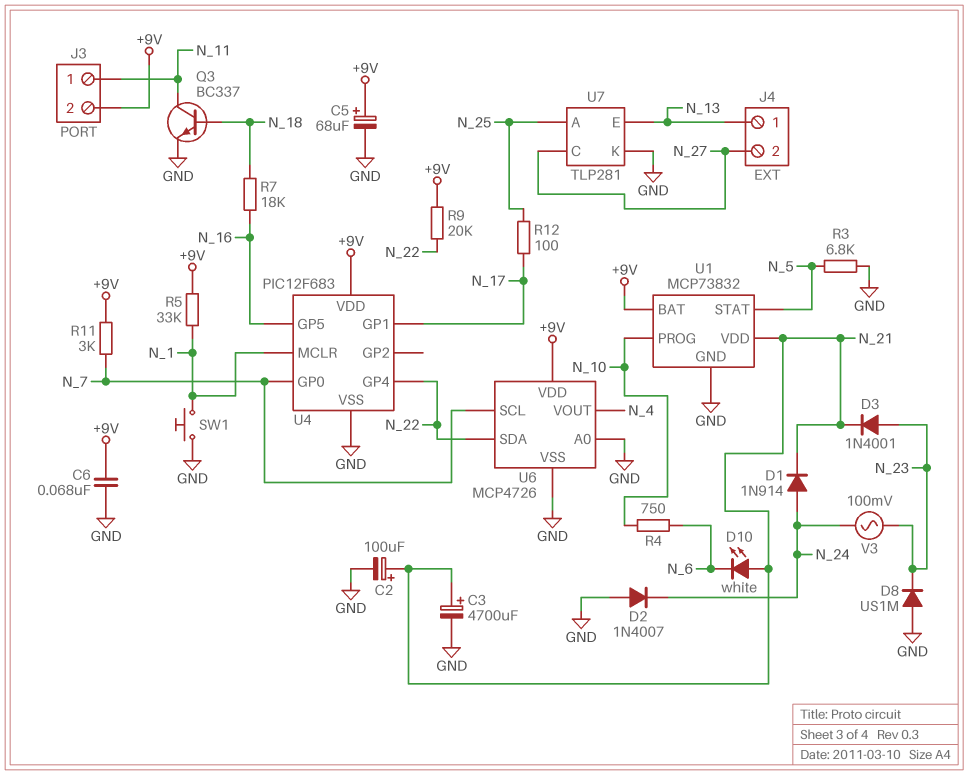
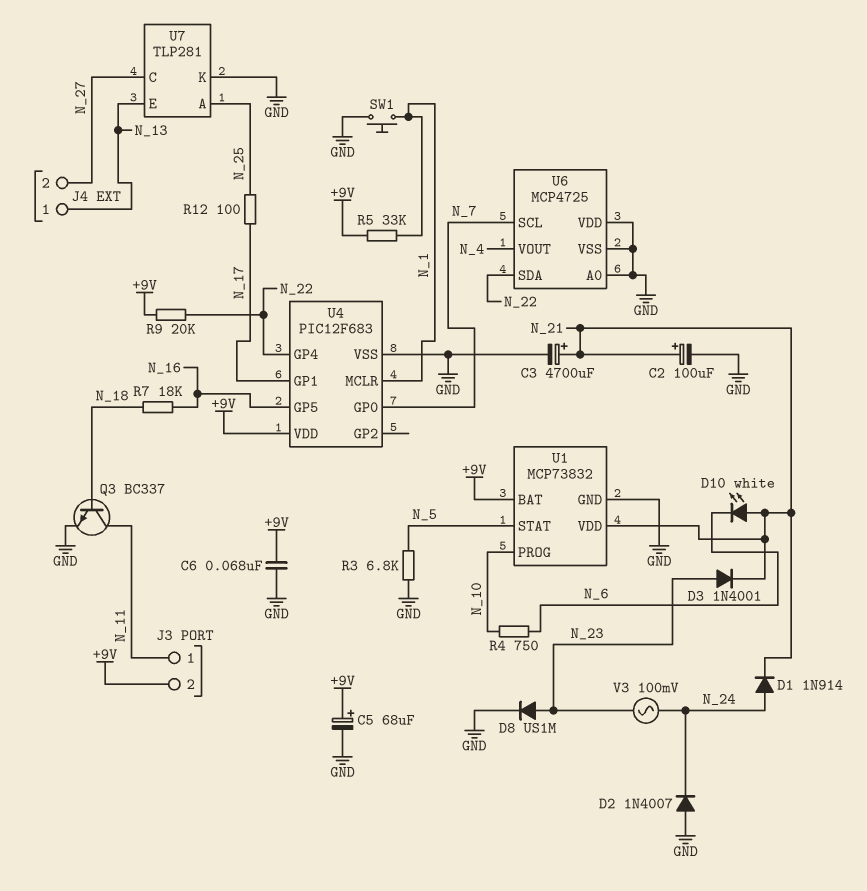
D8: diode US1M (A GND, K N_23) -> diode US1M (A N_23, K GND)
R11: 3k (+9V, N_7) -> none
U6: MCP4726 -> MCP4725
U6 pin VDD: +9V -> GND

